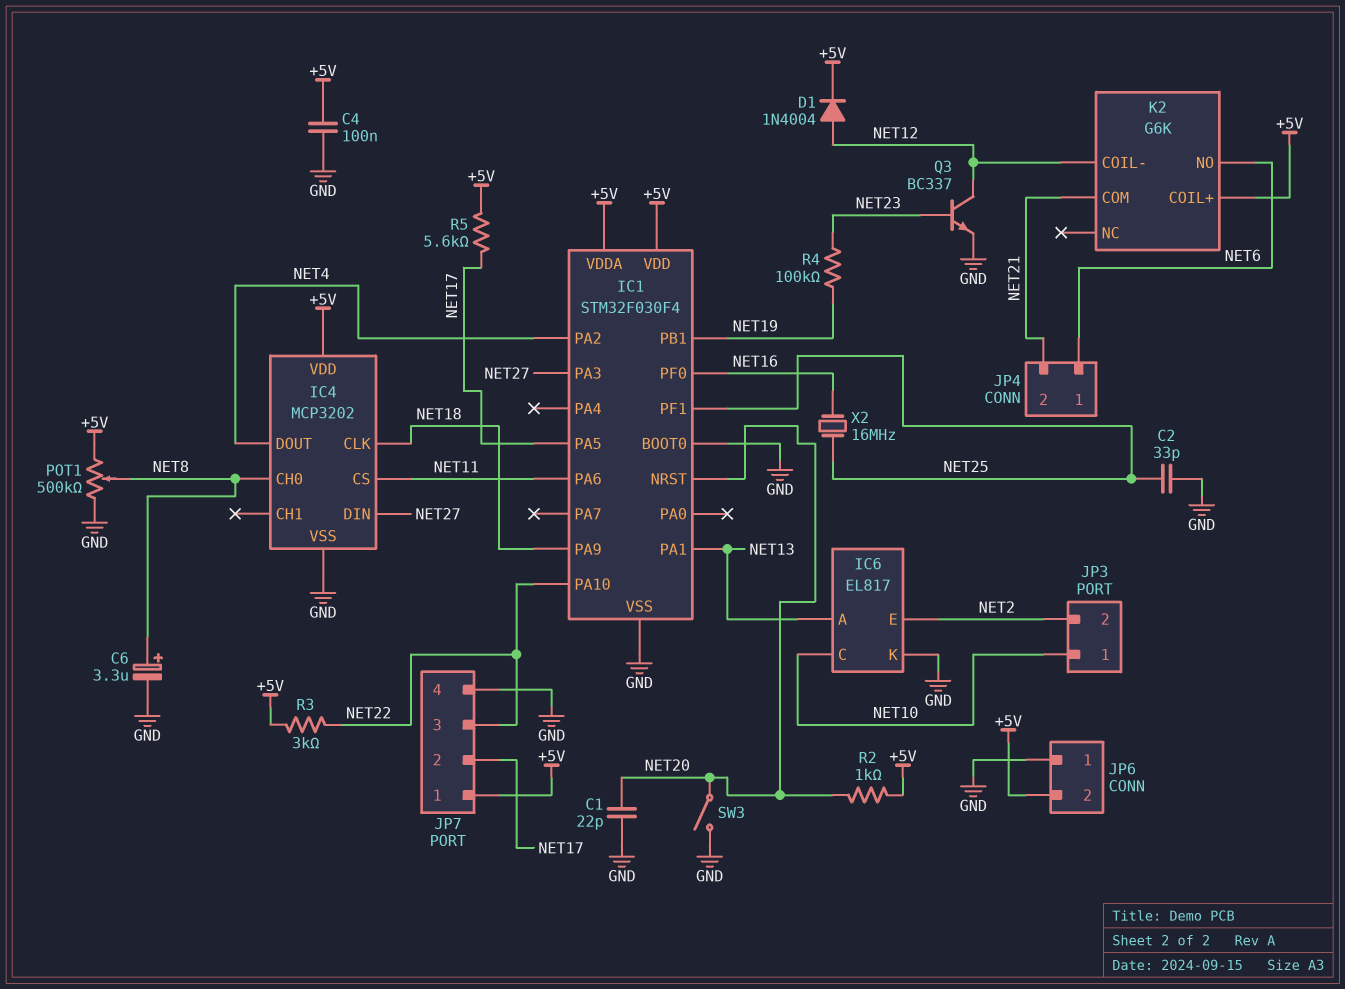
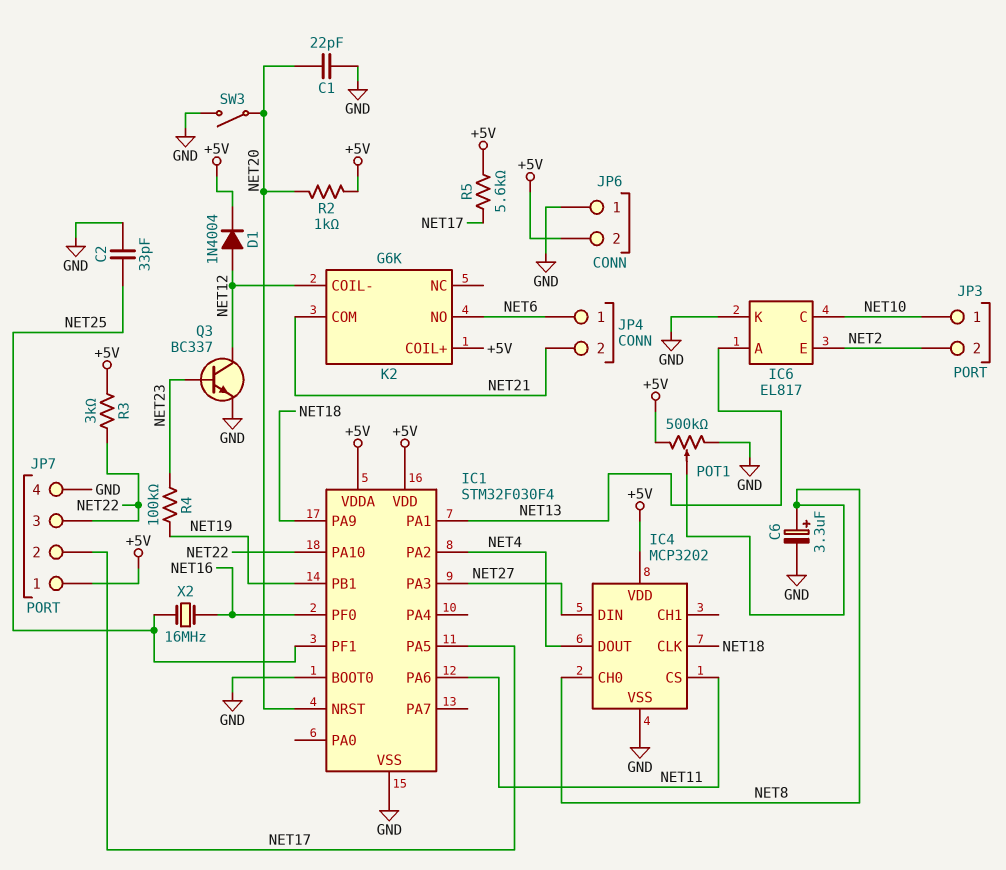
C4: 100nF (+5V, GND) -> none

